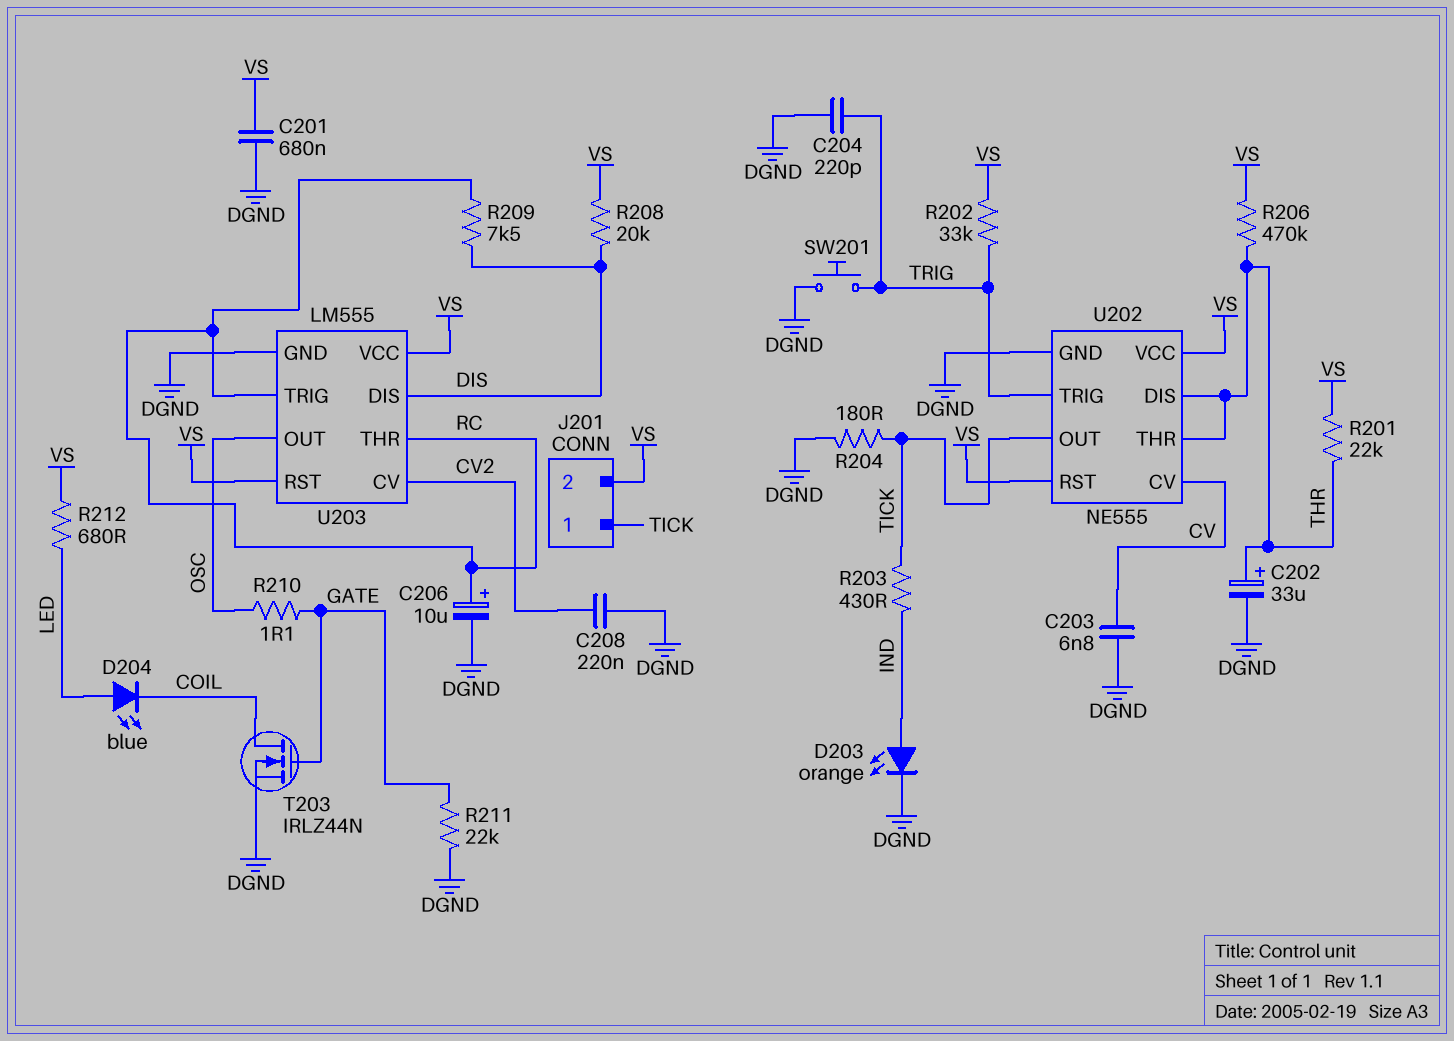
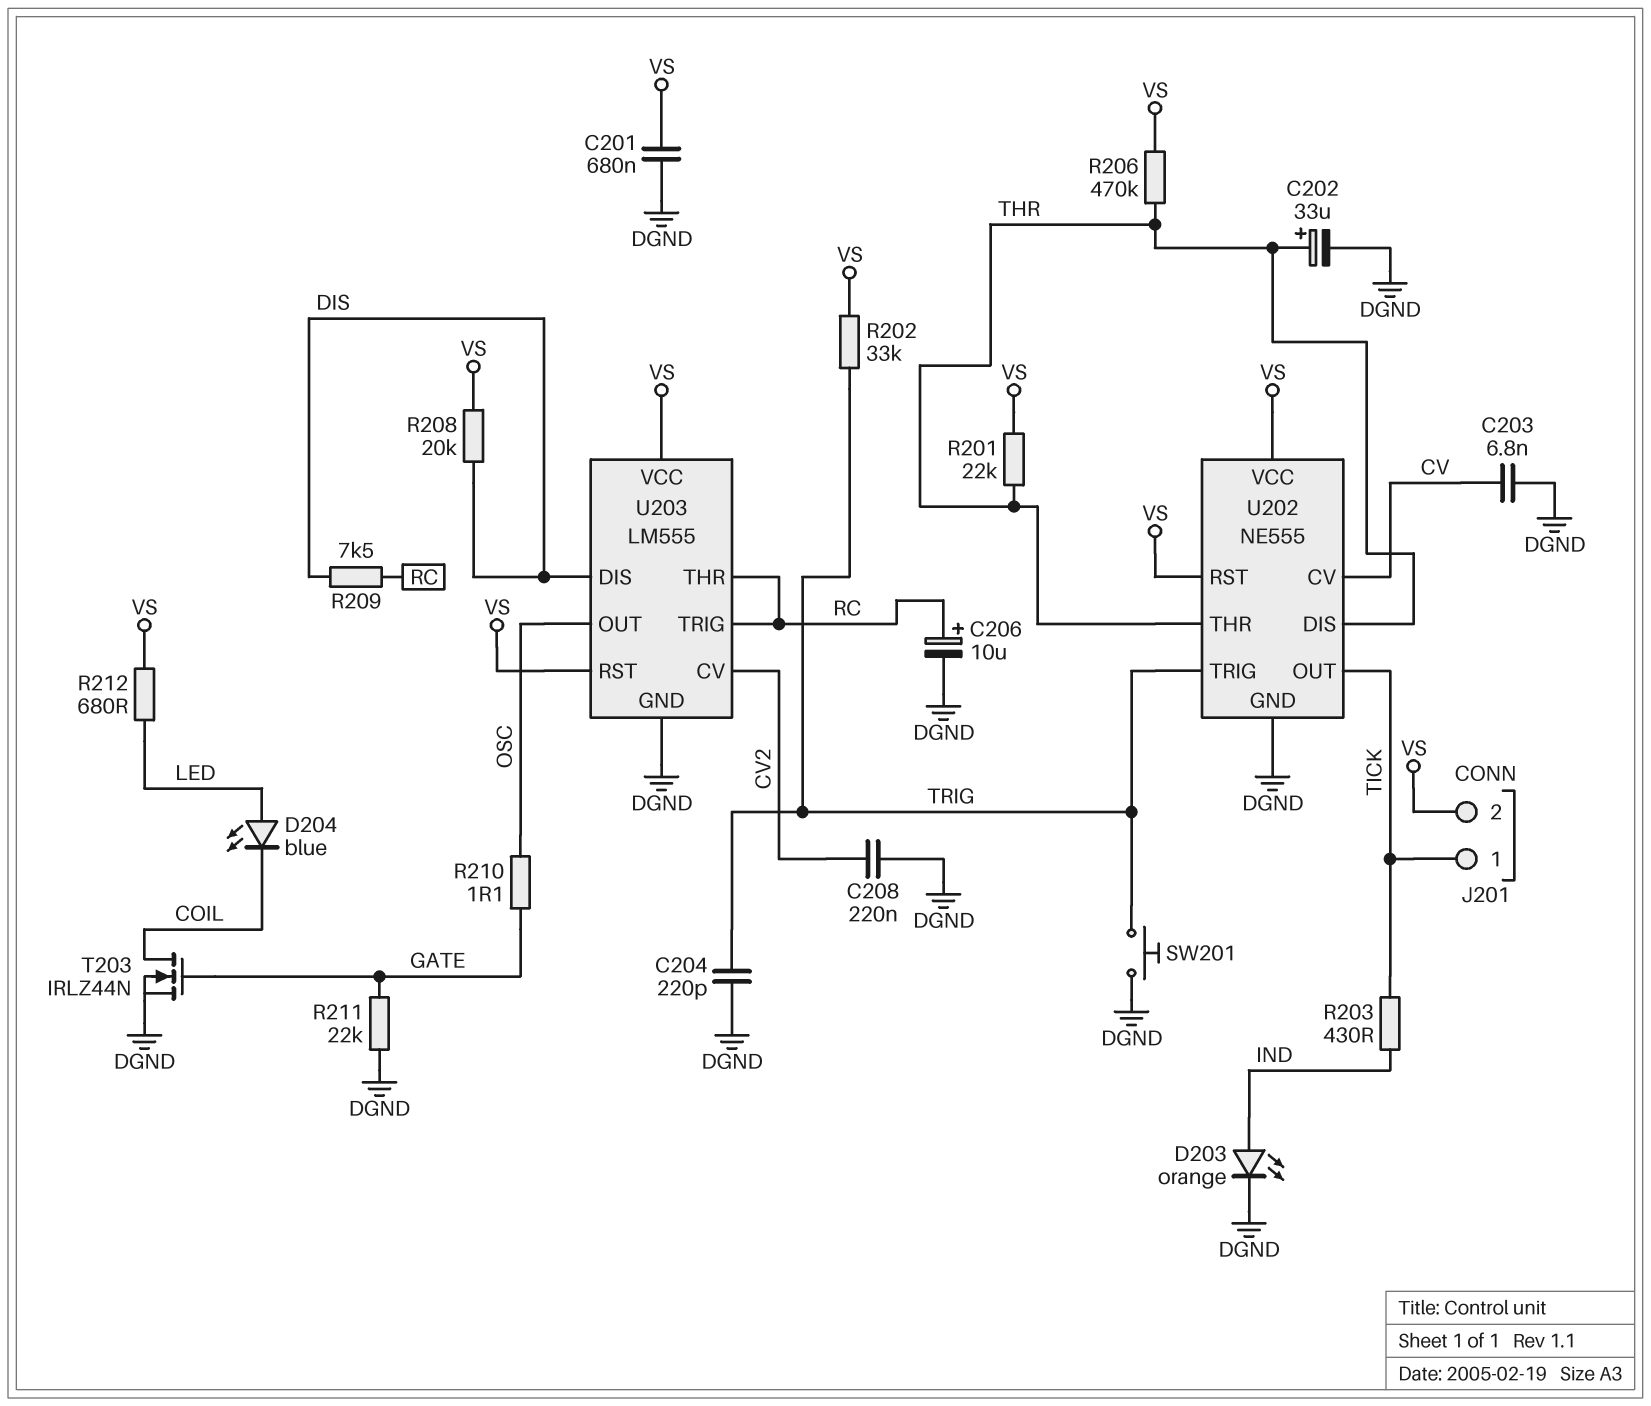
R204: 180 (DGND, TICK) -> none

